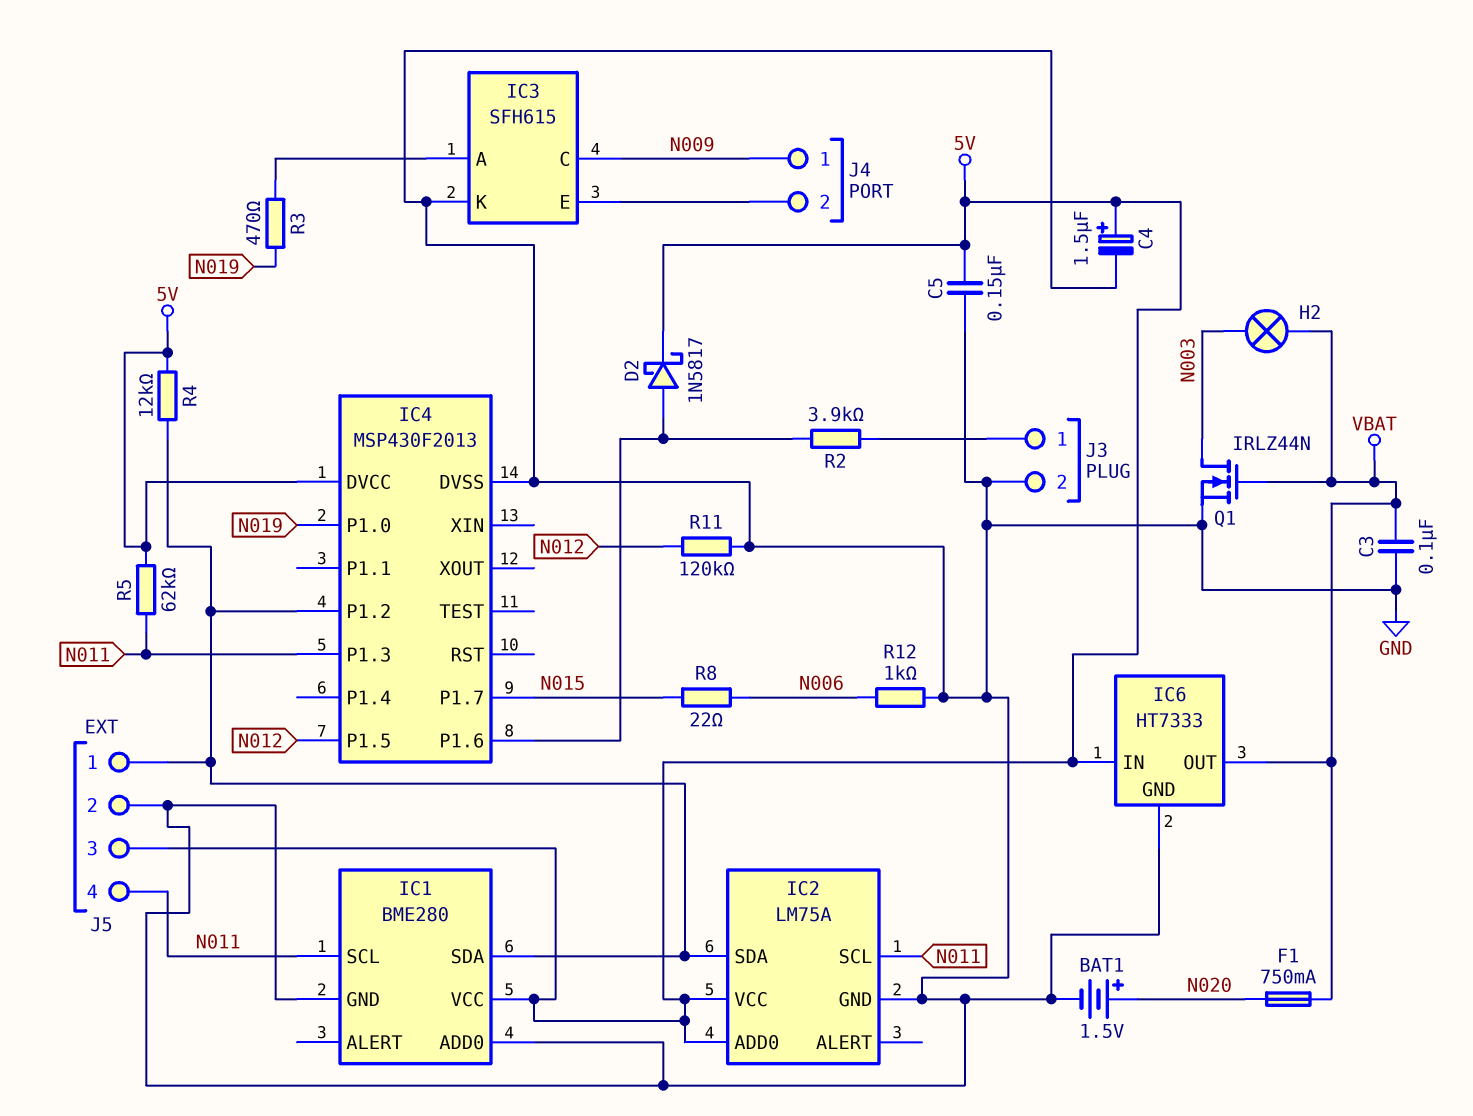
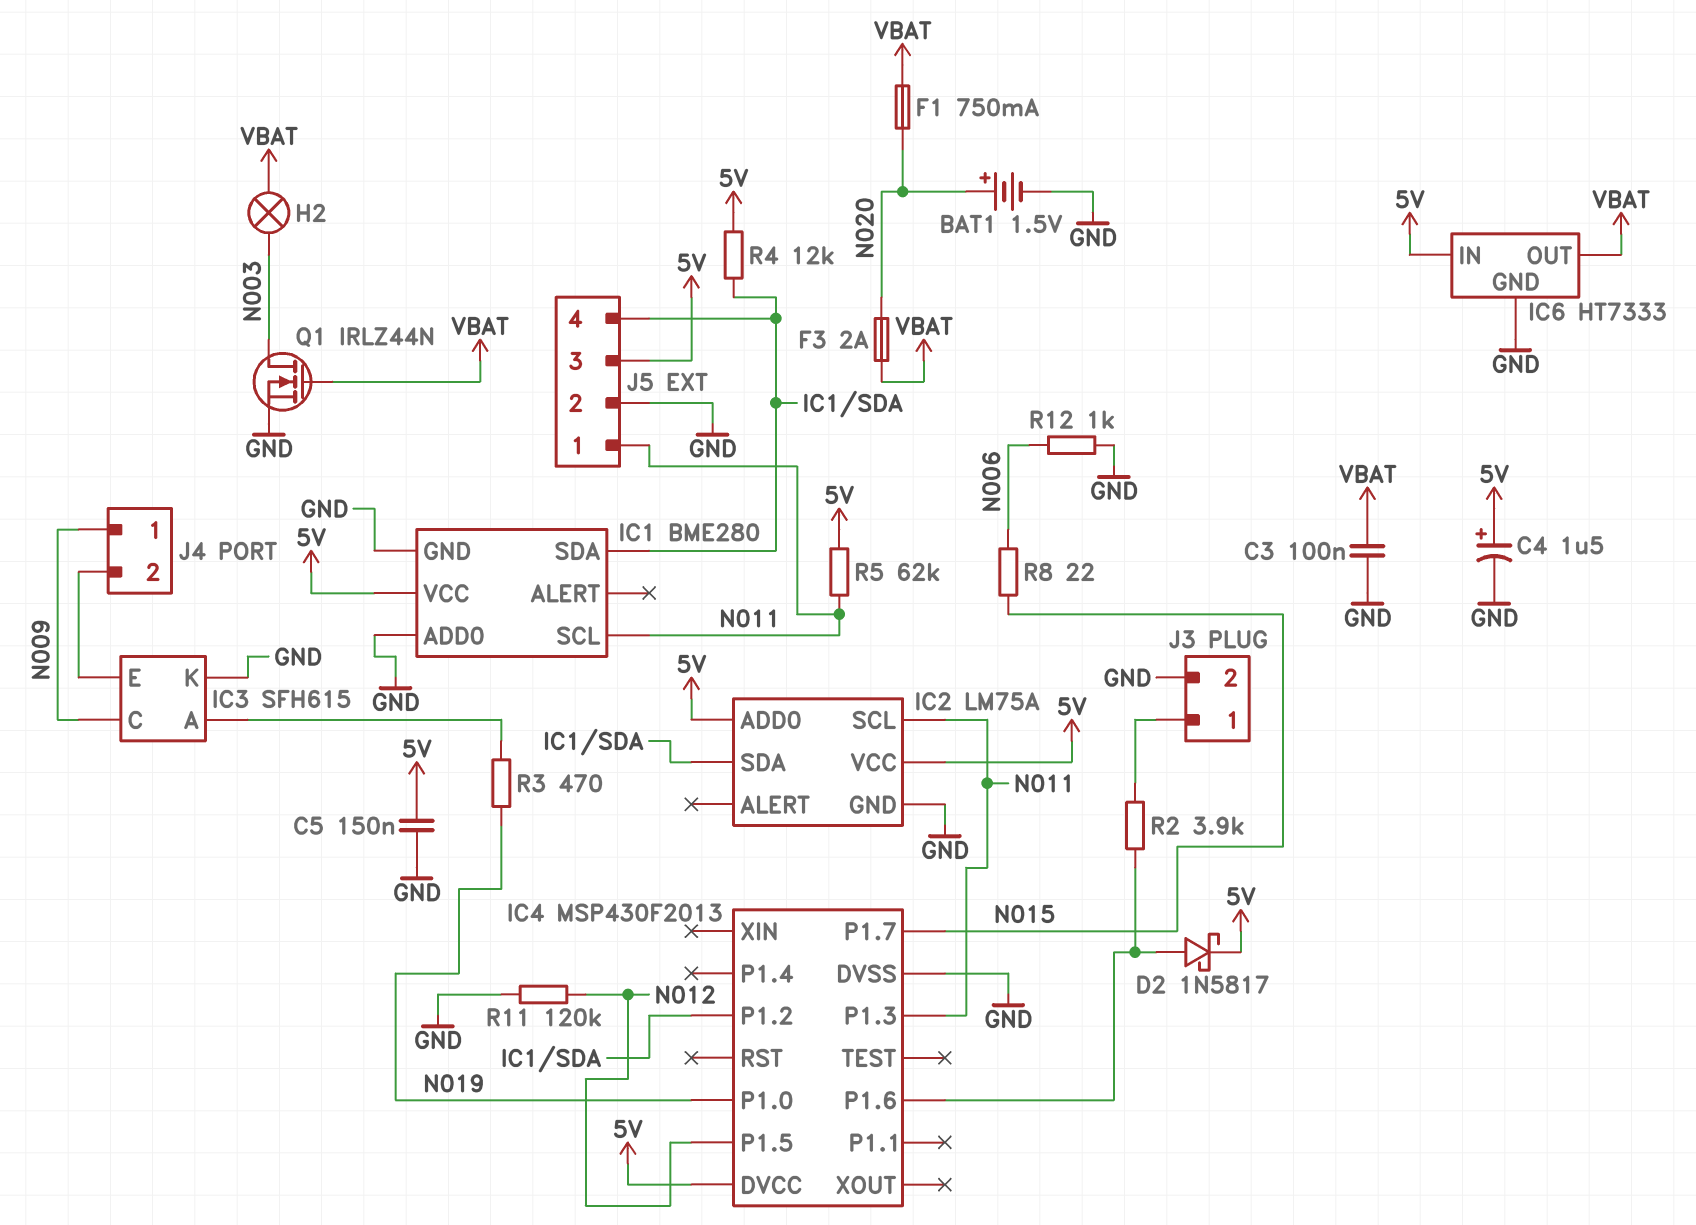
F3: none -> 2A (N020, VBAT)
J5 pin 1: IC1/SDA -> N011
J5 pin 4: N011 -> IC1/SDA

